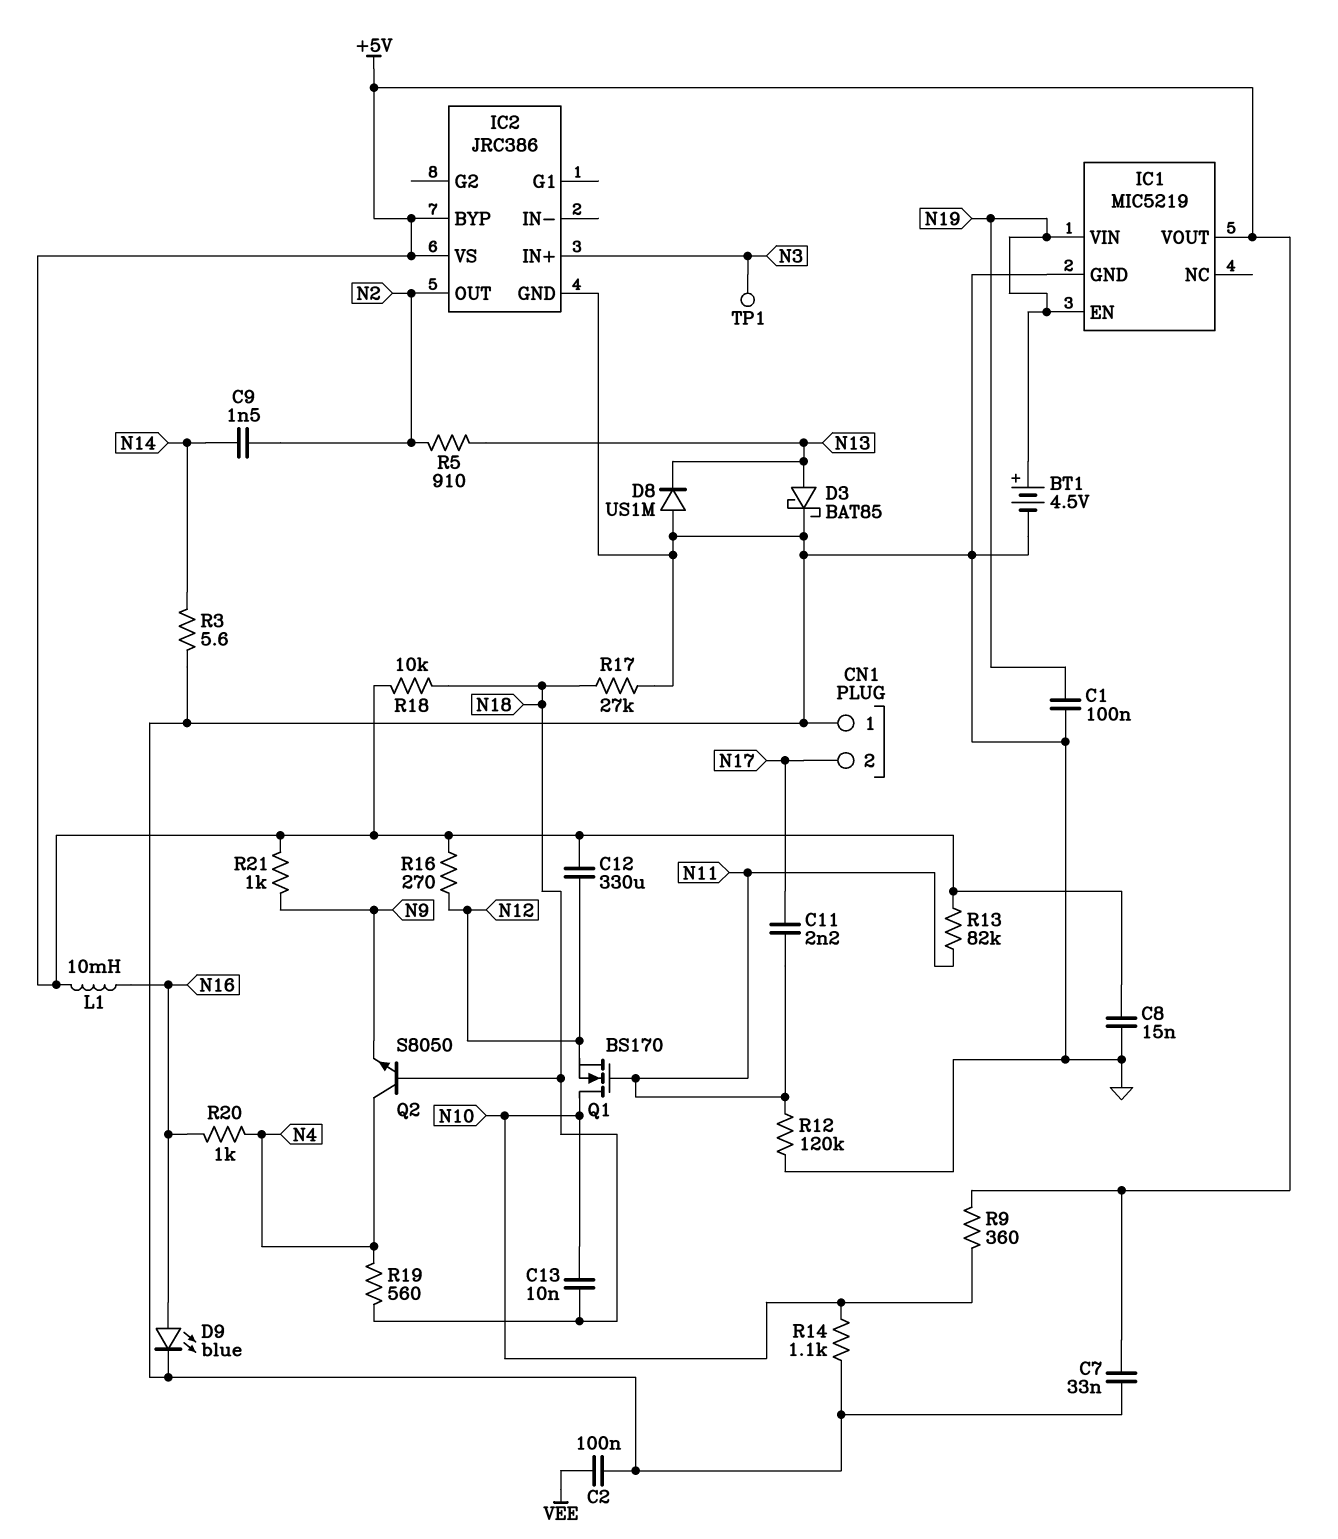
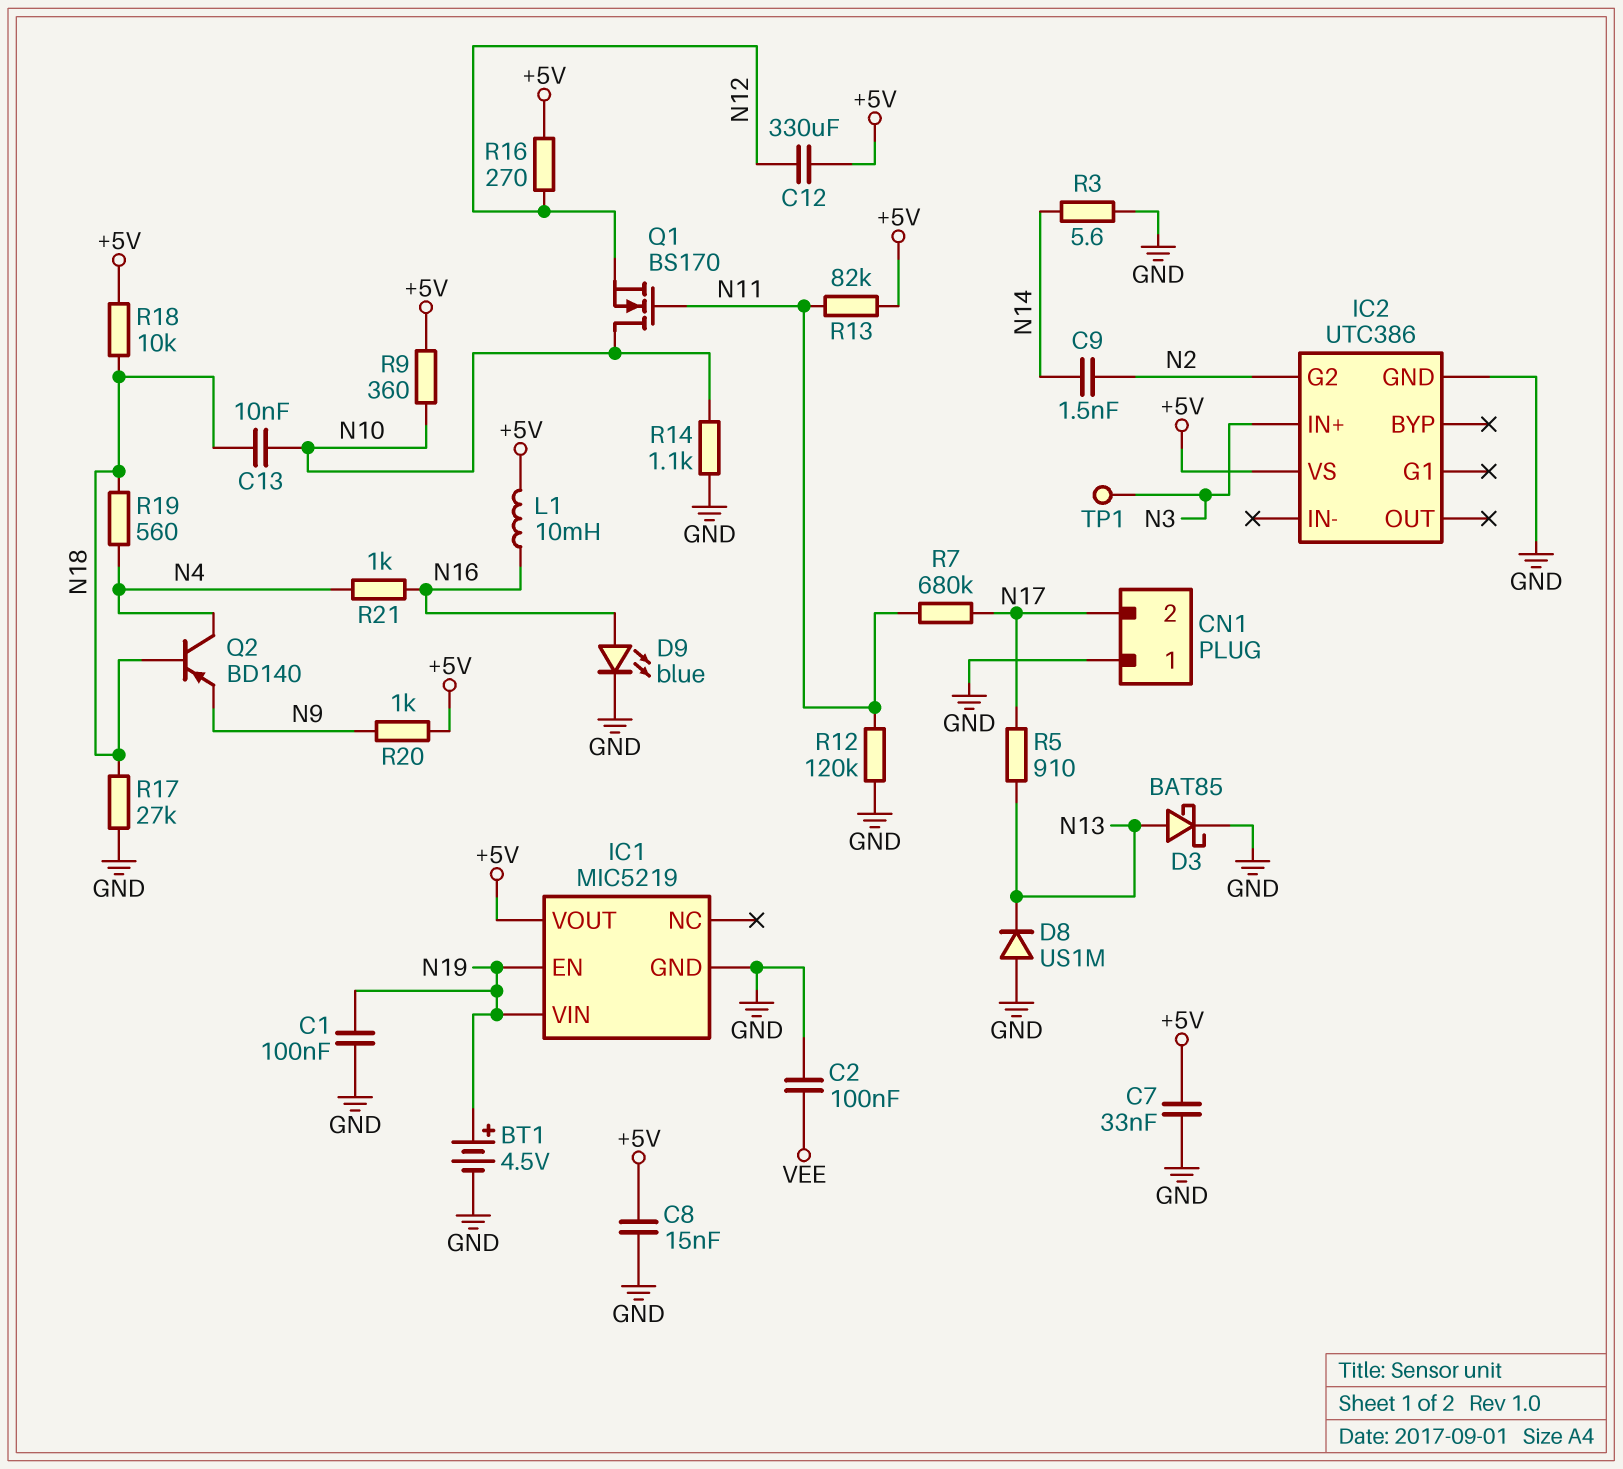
C11: 2.2nF (N11, N17) -> none
IC2: JRC386 -> UTC386
IC2 pin BYP: +5V -> none
IC2 pin G2: none -> N2
IC2 pin OUT: N2 -> none
Q2: NPN S8050 (B N18, C N4, E N9) -> PNP BD140 (B N18, C N4, E N9)
R5: 910 (N2, N13) -> 910 (N13, N17)
R7: none -> 680k (N11, N17)
R20: 1k (N4, N16) -> 1k (+5V, N9)
R21: 1k (+5V, N9) -> 1k (N4, N16)

